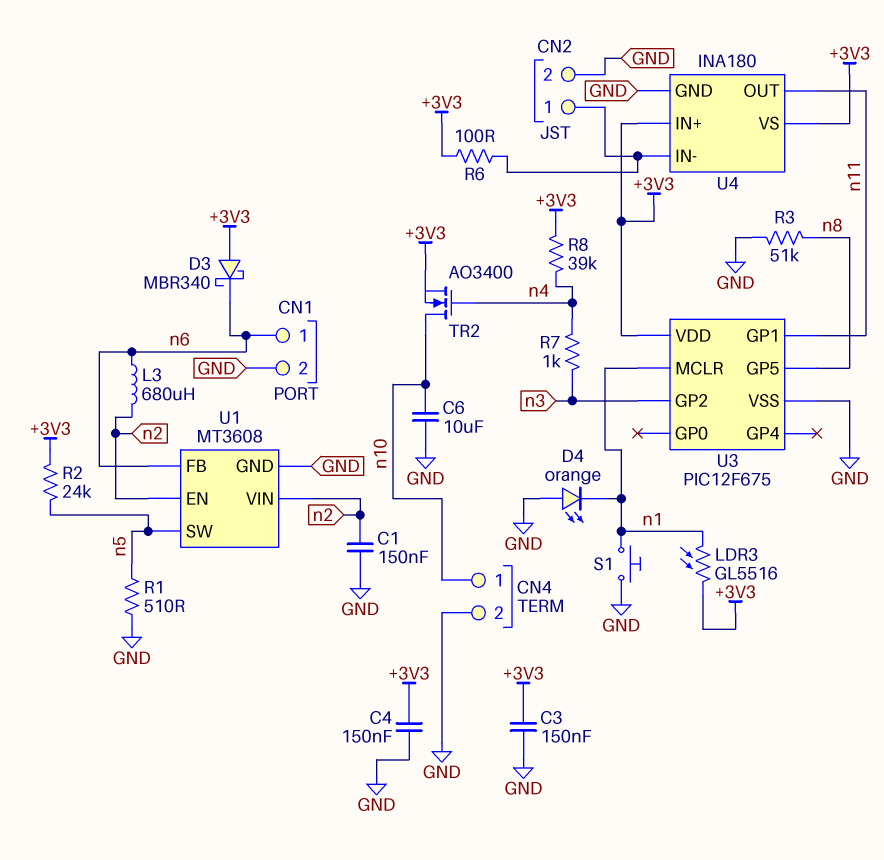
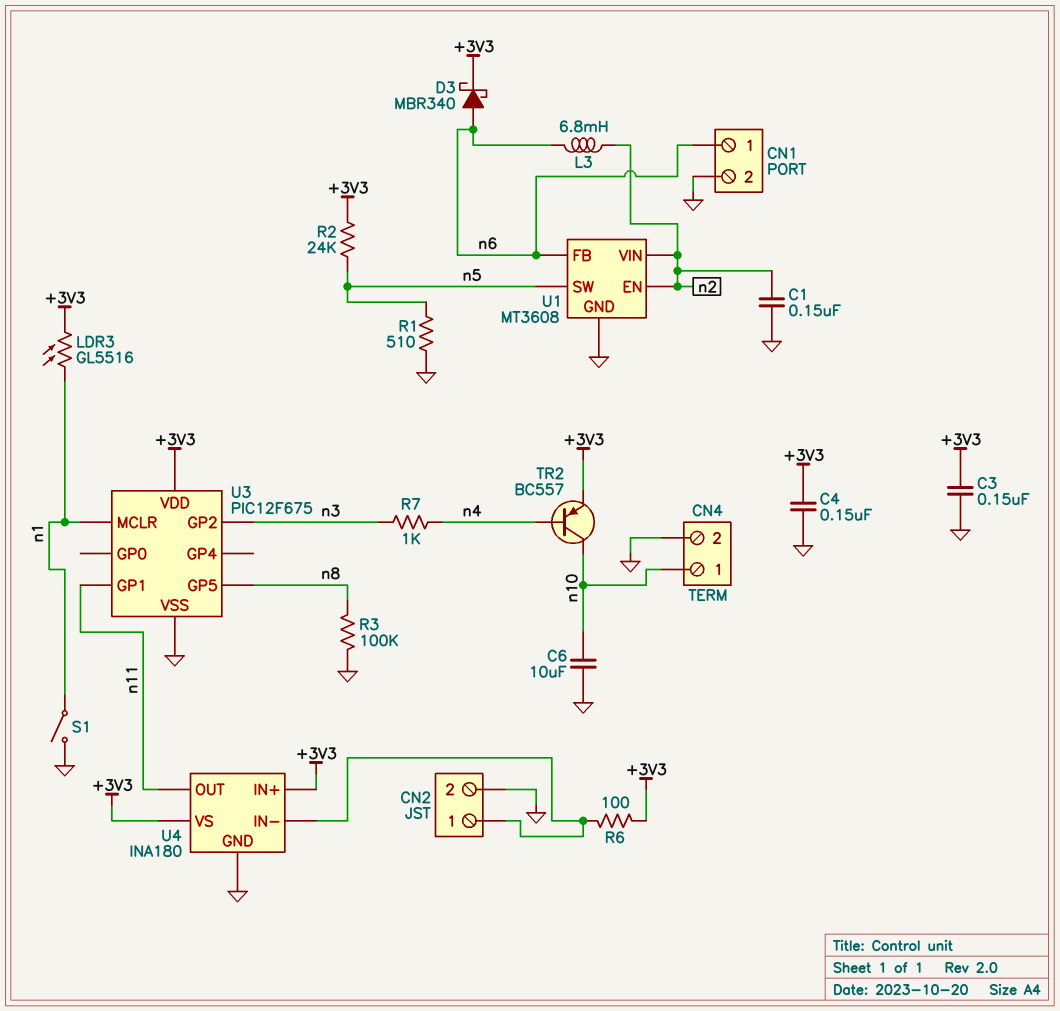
D3: schottky MBR340 (A +3V3, K n6) -> schottky MBR340 (A n6, K +3V3)
D4: LED orange (A GND, K n1) -> none
L3: 680uH (n2, n6) -> 6.8mH (n2, n6)
R3: 51k (GND, n8) -> 100k (GND, n8)
R8: 39k (+3V3, n4) -> none
S1: button (GND, n1) -> switch (GND, n1)
TR2: NMOS AO3400 (G n4, D n10, S +3V3) -> PNP BC557 (B n4, C n10, E +3V3)

